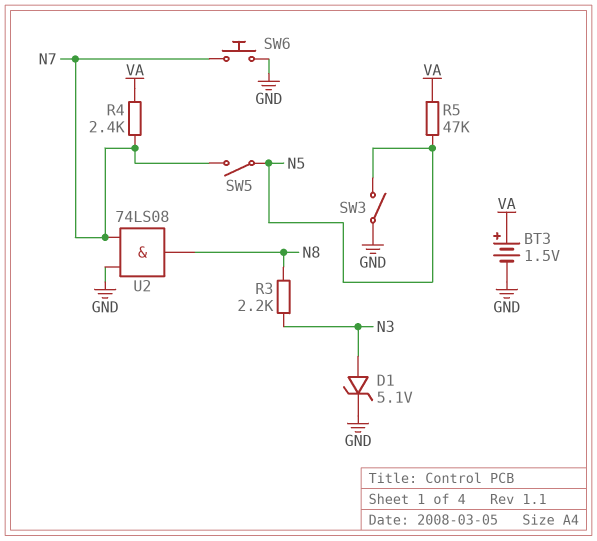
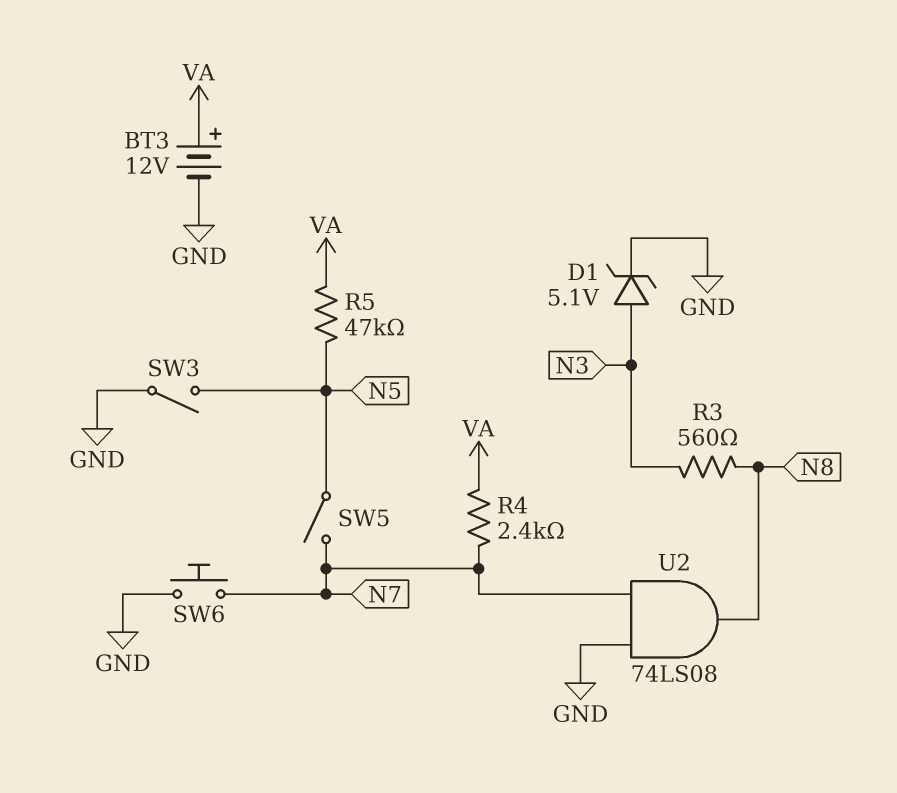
BT3: 1.5V (plus VA, minus GND) -> 12V (plus VA, minus GND)
R3: 2.2k (N3, N8) -> 560 (N3, N8)

